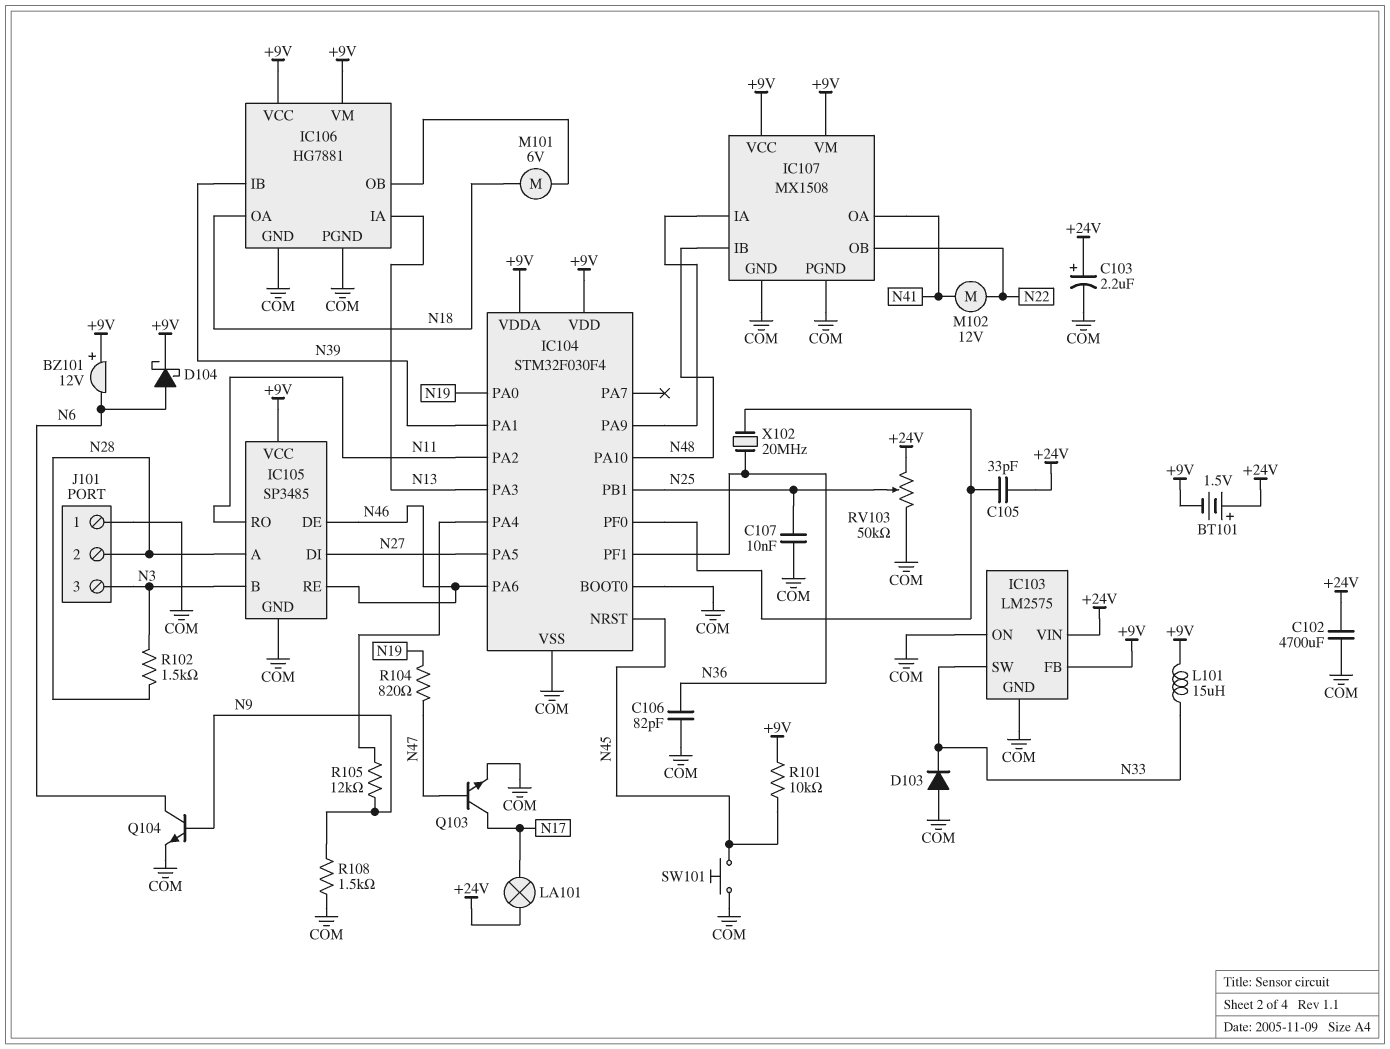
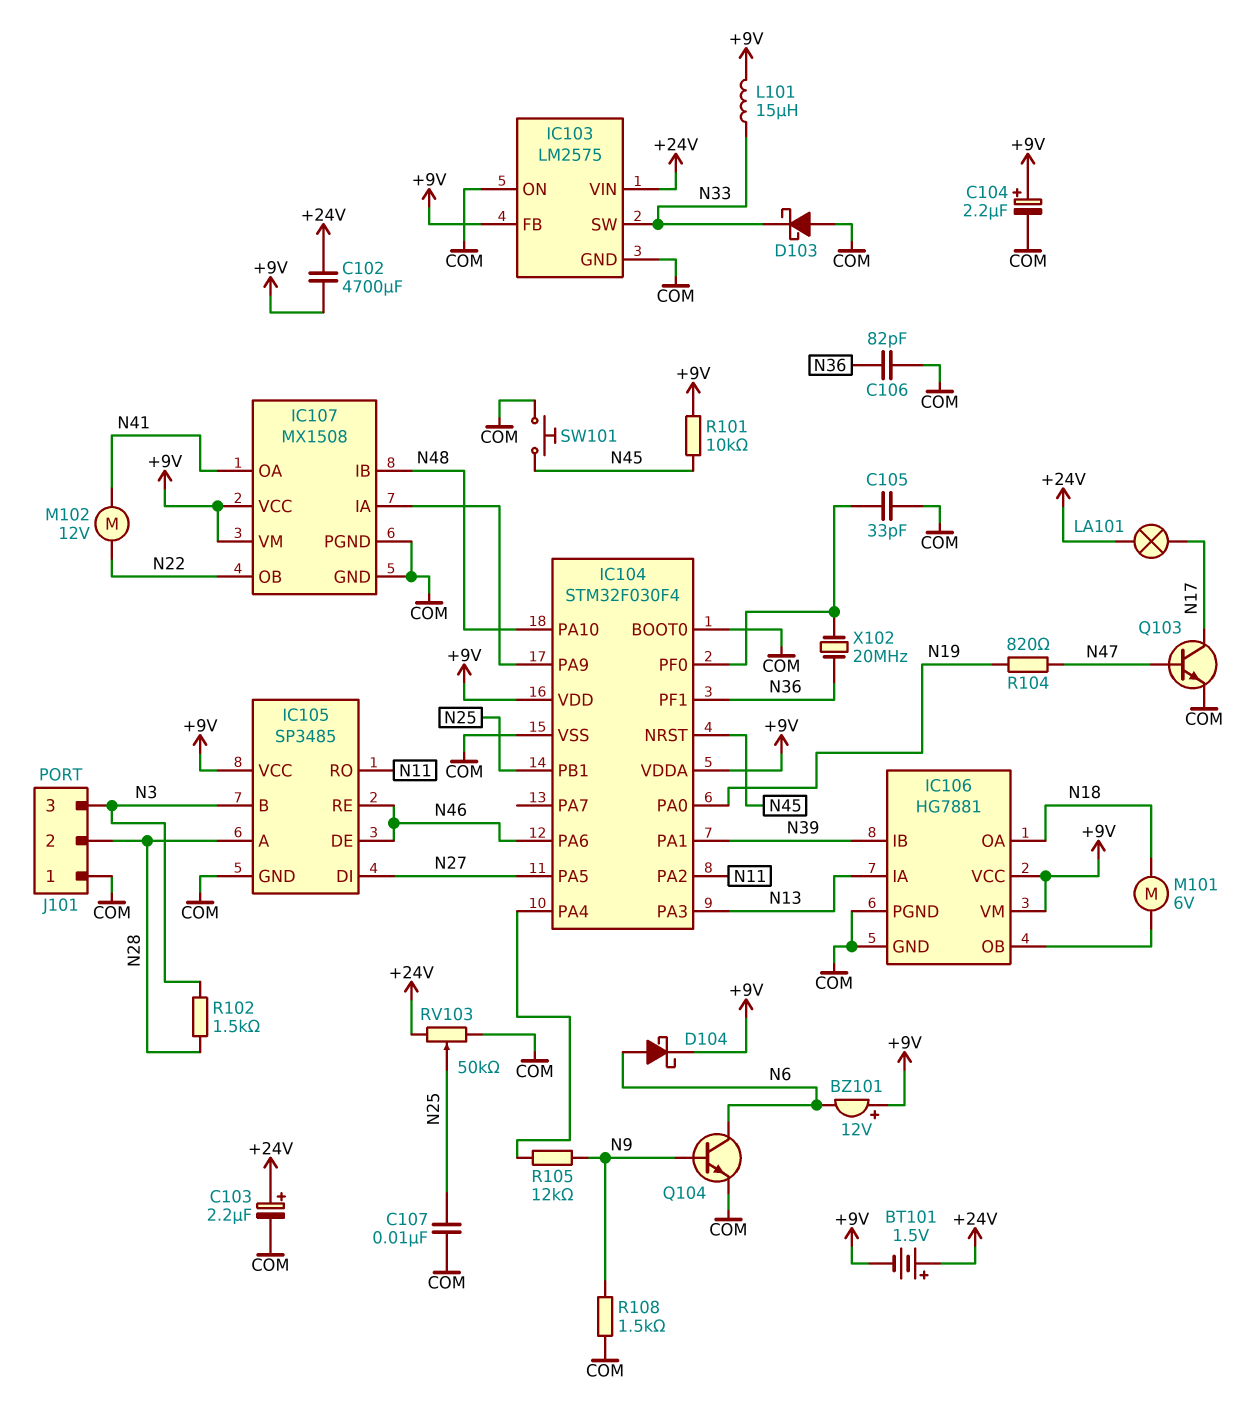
C102: 4700uF (+24V, COM) -> 4700uF (+9V, +24V)
C104: none -> 2.2uF (plus +9V, minus COM)
C105: 33pF (+24V, IC104/PF0) -> 33pF (COM, IC104/PF0)
D103: diode (A COM, K N33) -> schottky (A COM, K N33)

